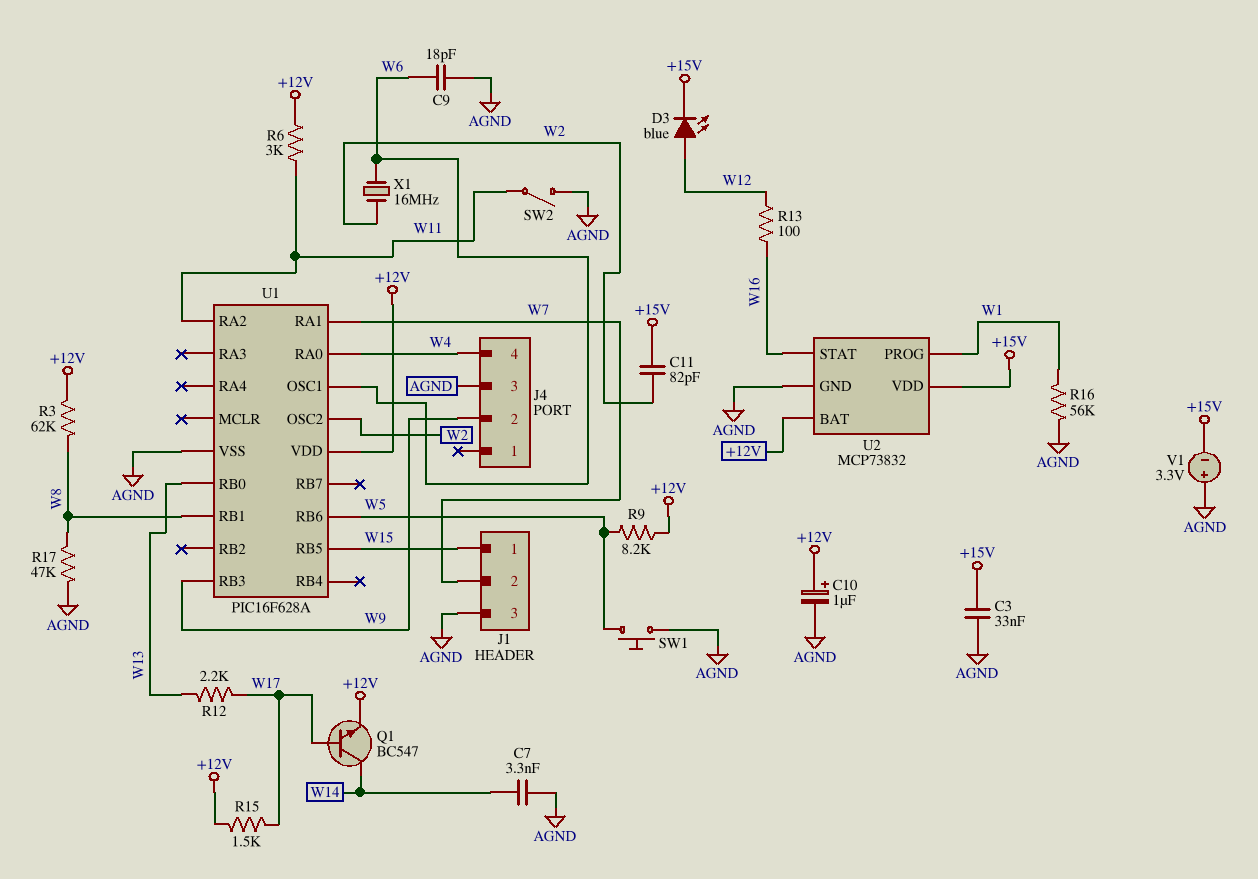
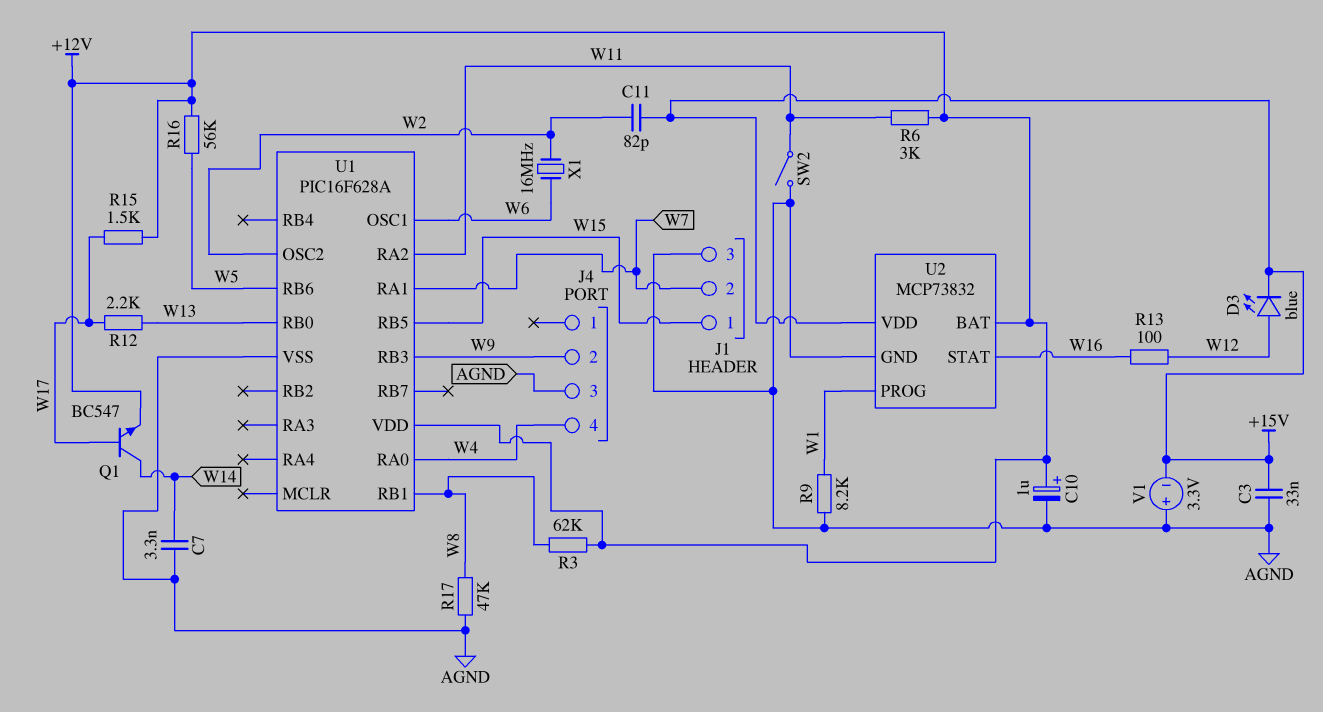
C9: 18pF (AGND, W6) -> none
R9: 8.2k (+12V, W5) -> 8.2k (AGND, W1)
R16: 56k (AGND, W1) -> 56k (+12V, W5)
SW1: button (AGND, W5) -> none

